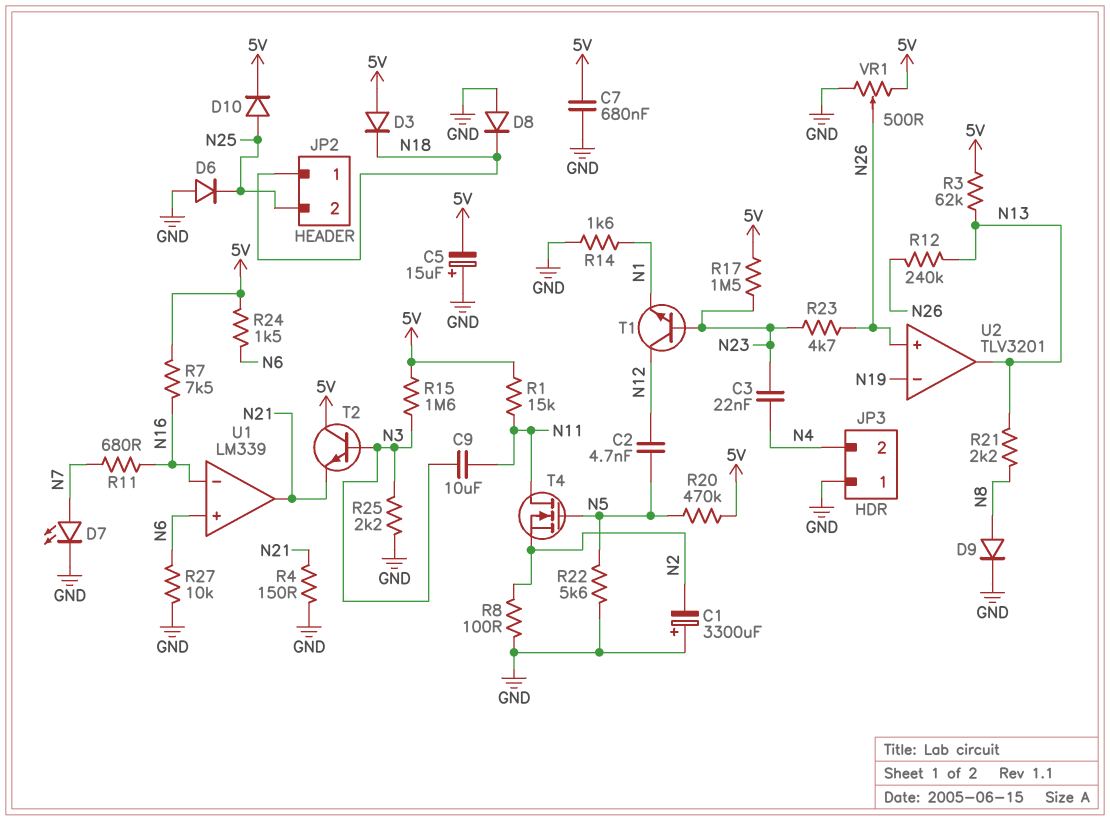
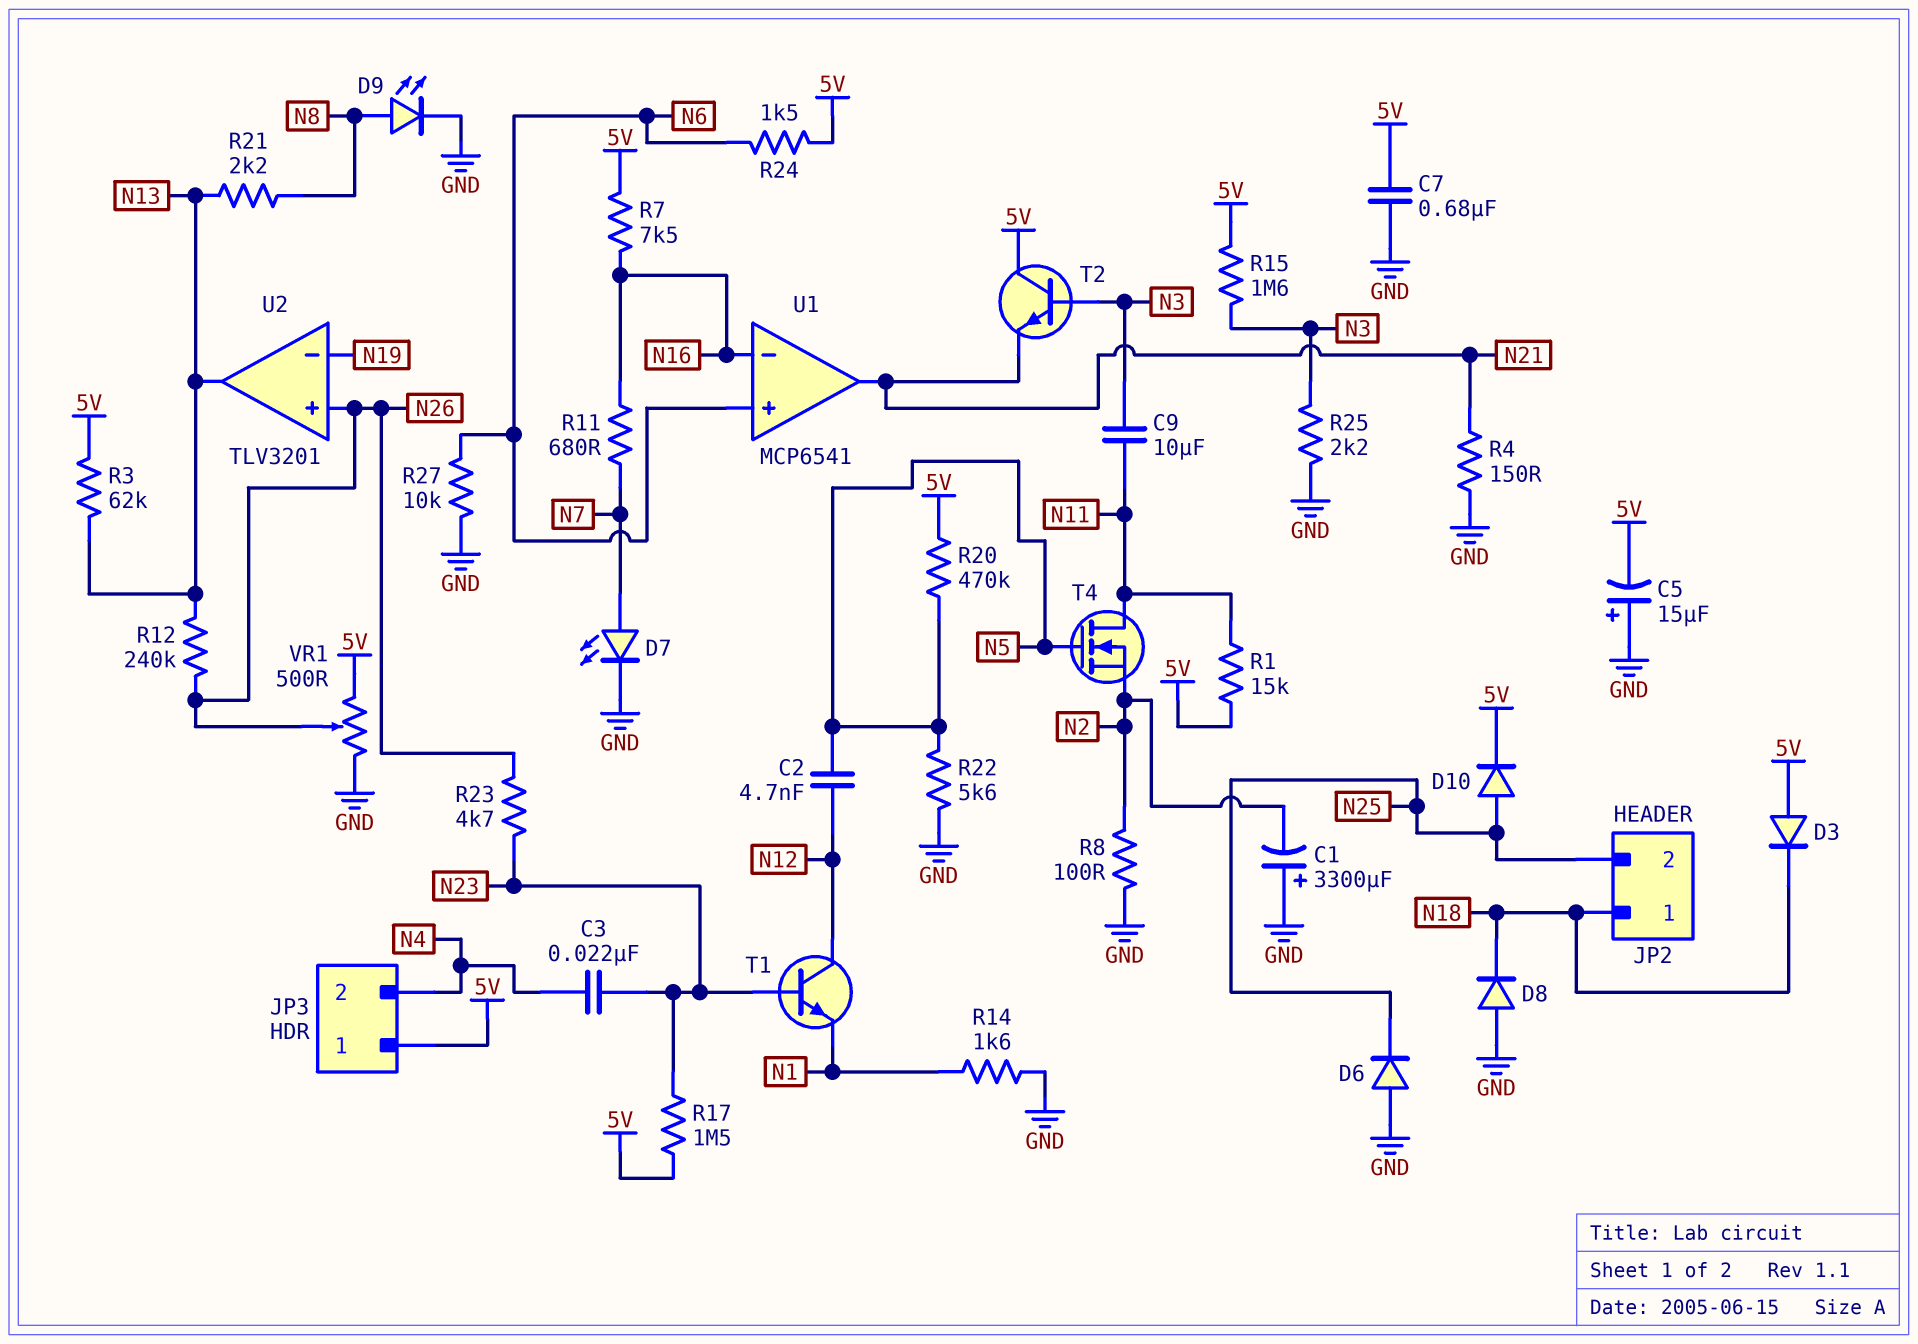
D9: diode (A N8, K GND) -> LED (A N8, K GND)
JP3 pin 1: GND -> 5V
U1: LM339 -> MCP6541

